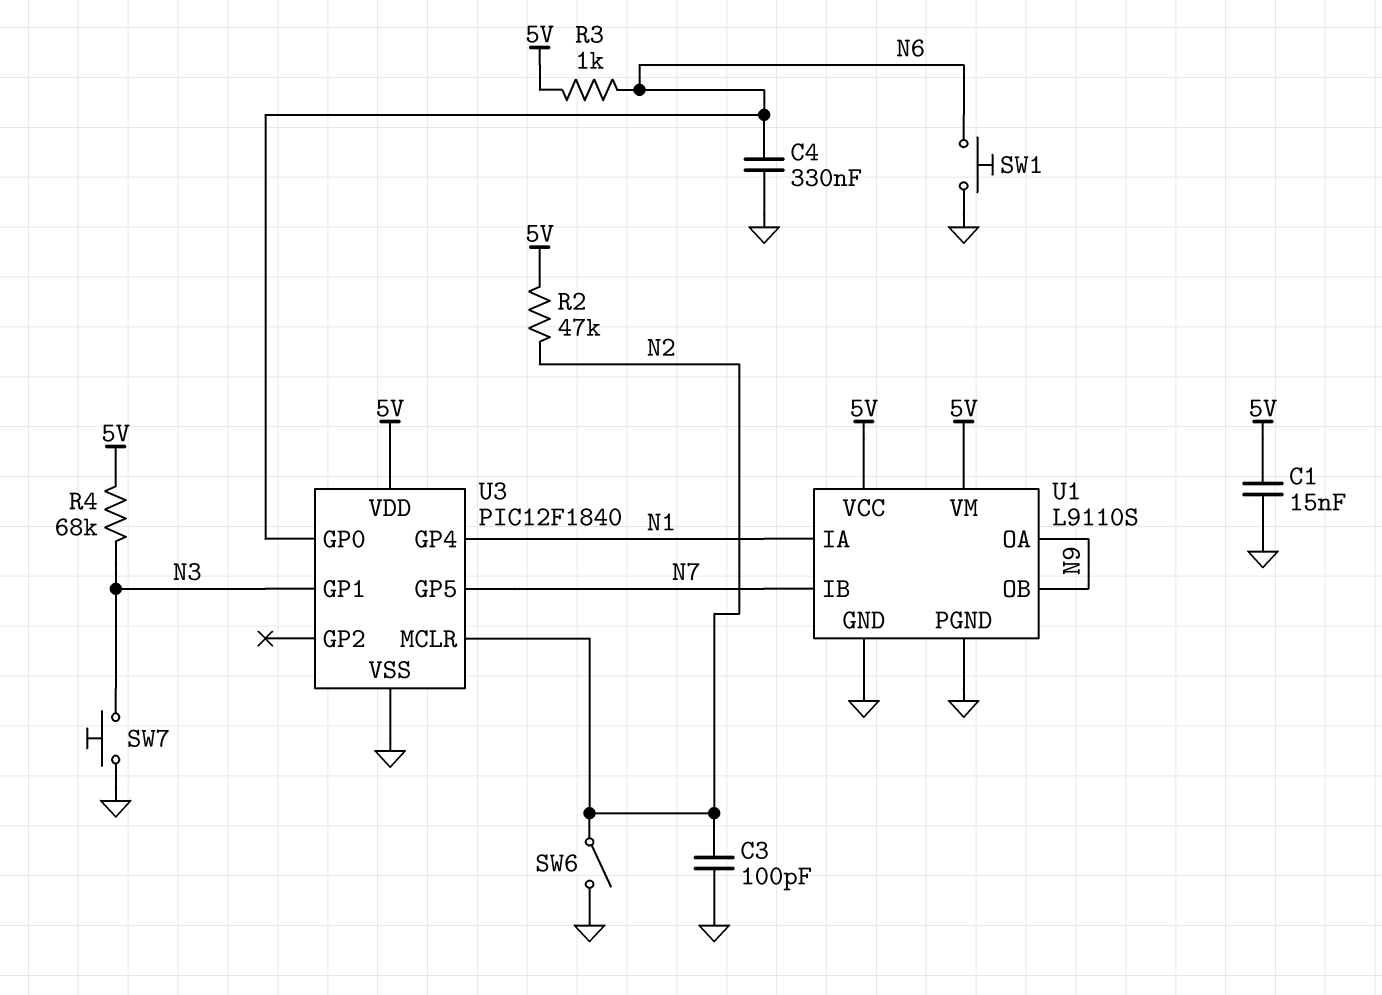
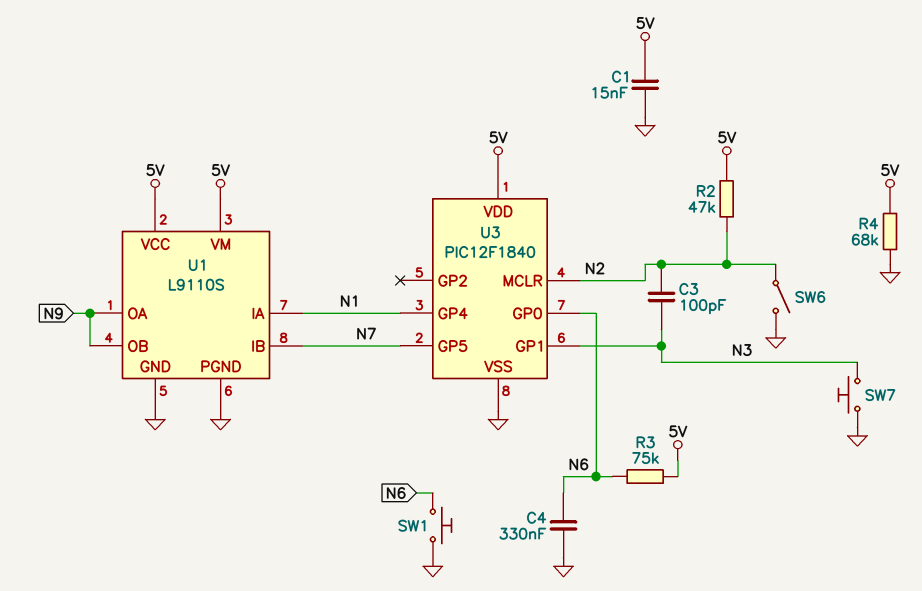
C3: 100pF (GND, N2) -> 100pF (N2, N3)
R3: 1k (5V, N6) -> 75k (5V, N6)
R4: 68k (5V, N3) -> 68k (5V, GND)

